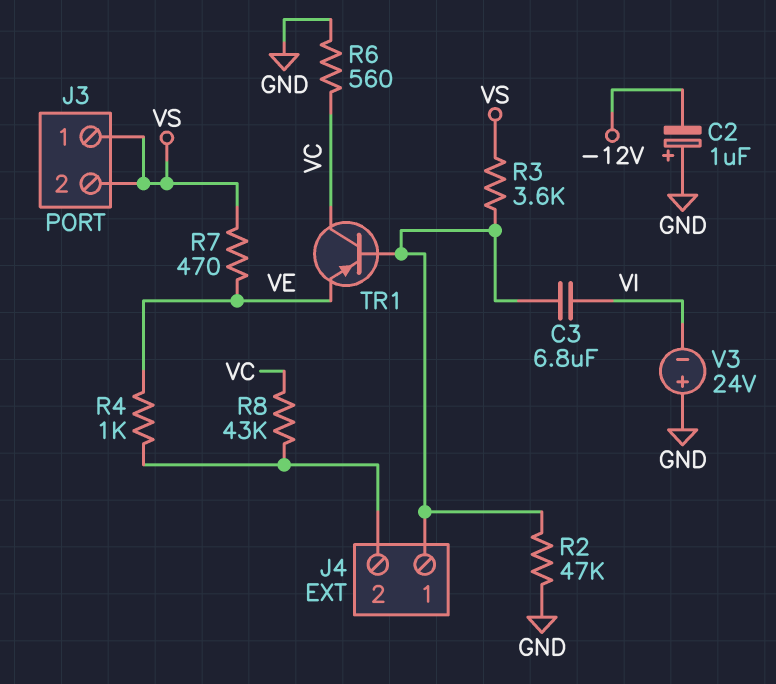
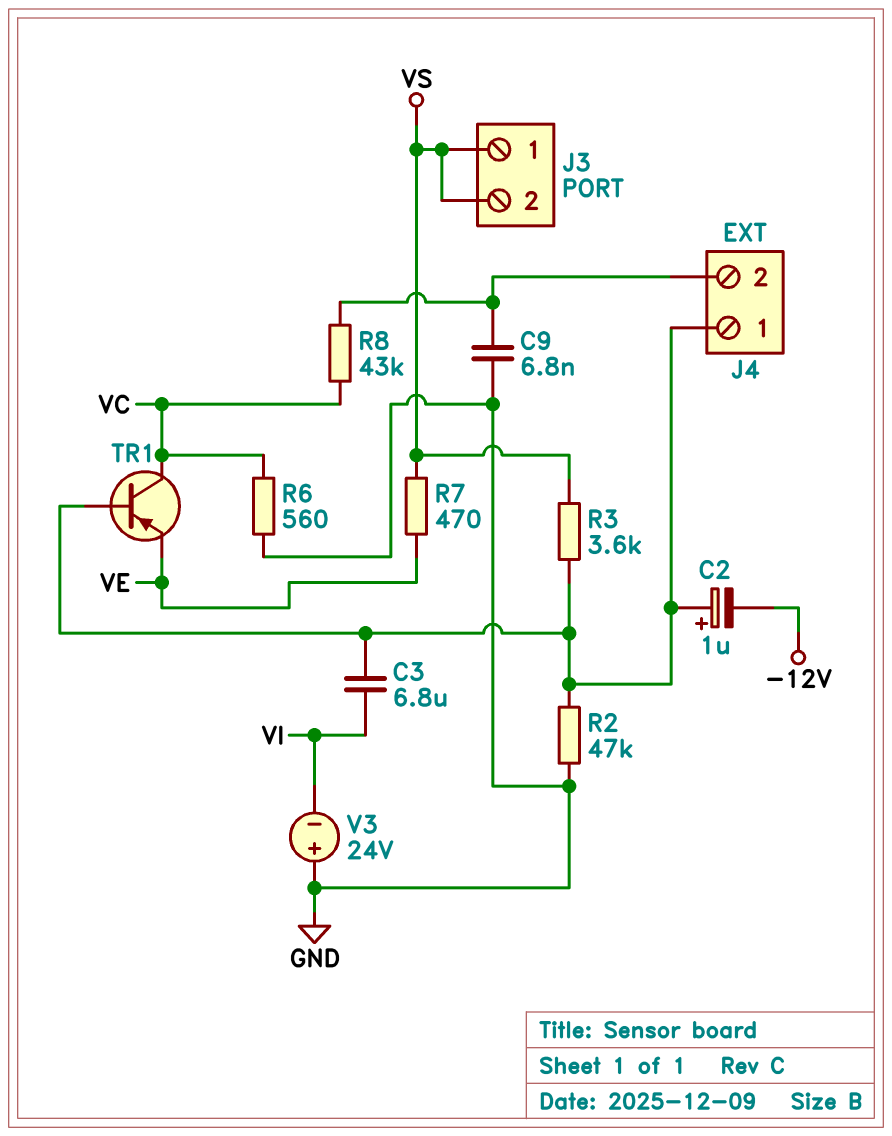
C2: 1uF (plus GND, minus -12V) -> 1uF (plus J4/1, minus -12V)
C9: none -> 6.8nF (GND, J4/2)
R4: 1k (J4/2, VE) -> none

